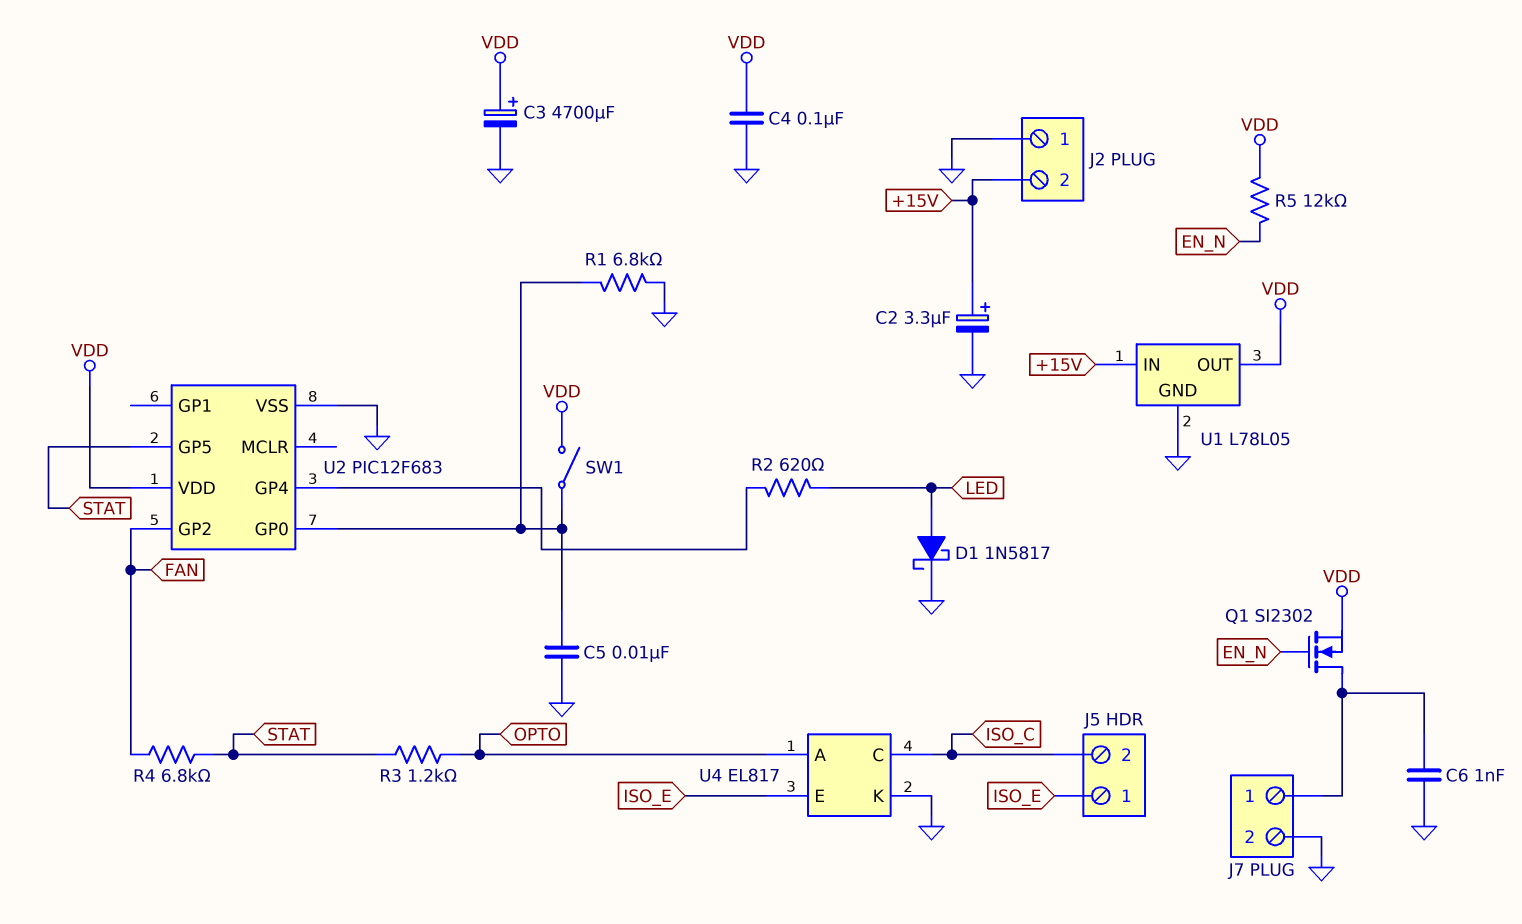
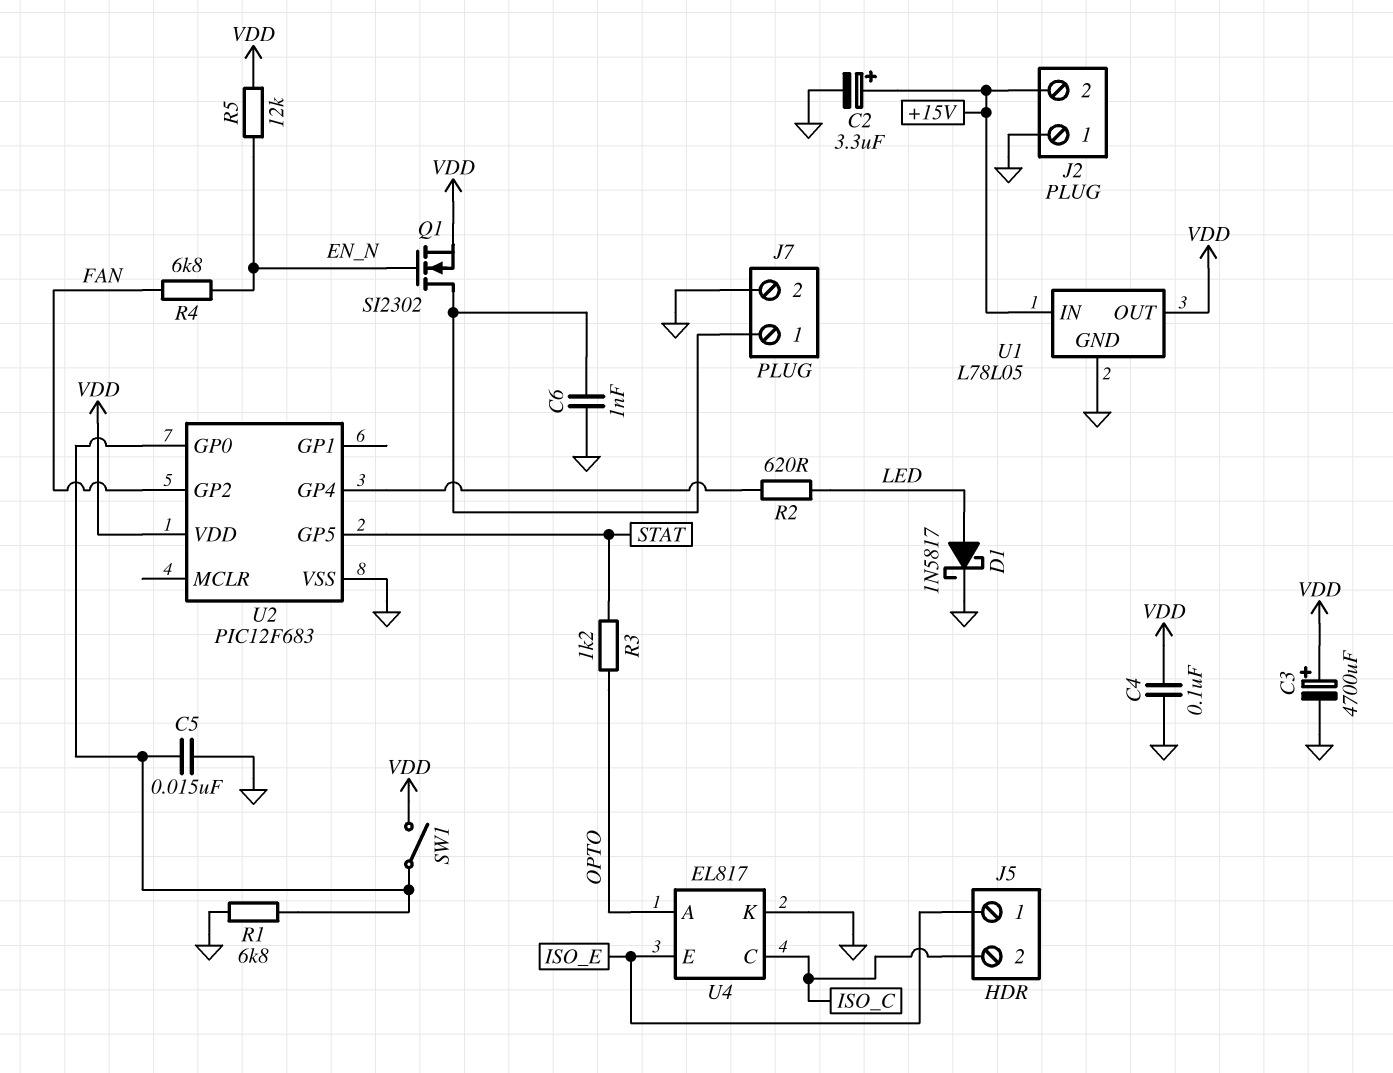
C5: 10nF (GND, U2/GP0) -> 15nF (GND, U2/GP0)
R4: 6.8k (FAN, STAT) -> 6.8k (EN_N, FAN)

